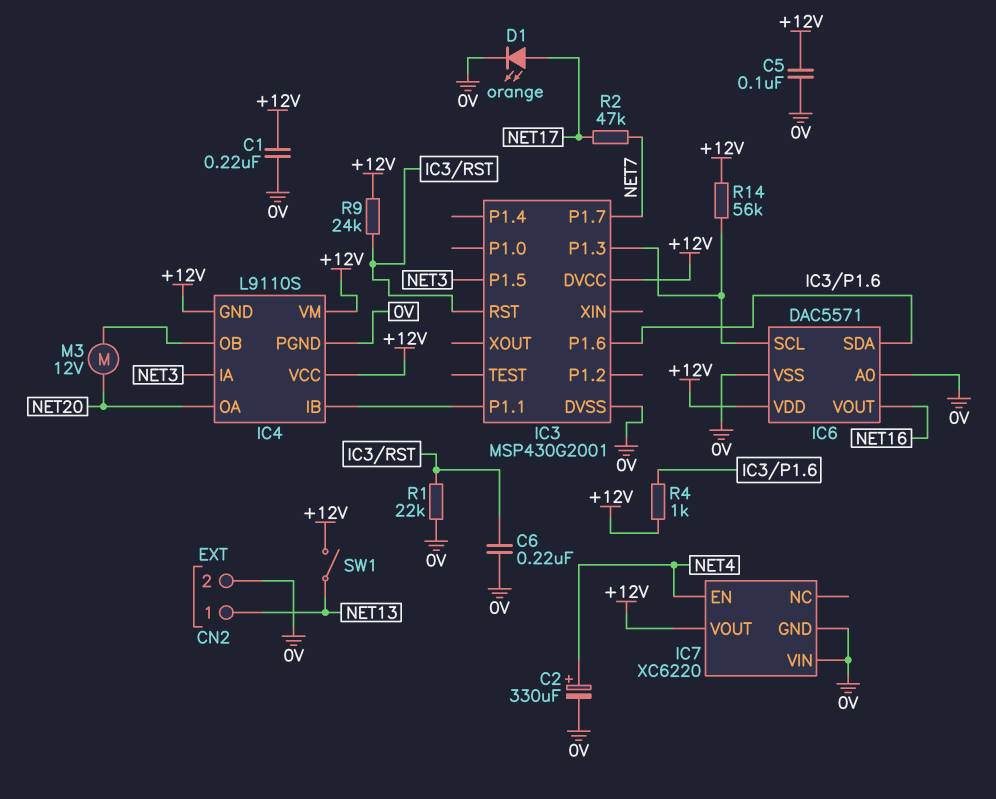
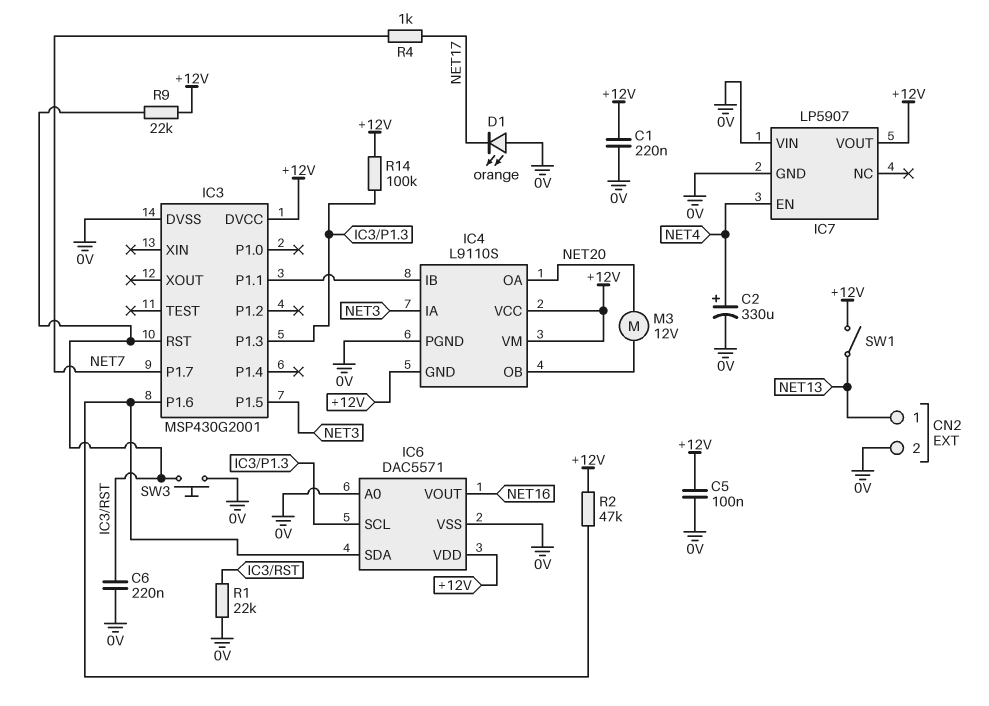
D1: LED orange (A NET17, K 0V) -> LED orange (A 0V, K NET17)
IC7: XC6220 -> LP5907
R2: 47k (NET7, NET17) -> 47k (+12V, IC3/P1.6)
R4: 1k (+12V, IC3/P1.6) -> 1k (NET7, NET17)
R9: 24k (+12V, IC3/RST) -> 22k (+12V, IC3/RST)
R14: 56k (+12V, IC3/P1.3) -> 100k (+12V, IC3/P1.3)
SW3: none -> button (0V, IC3/RST)

